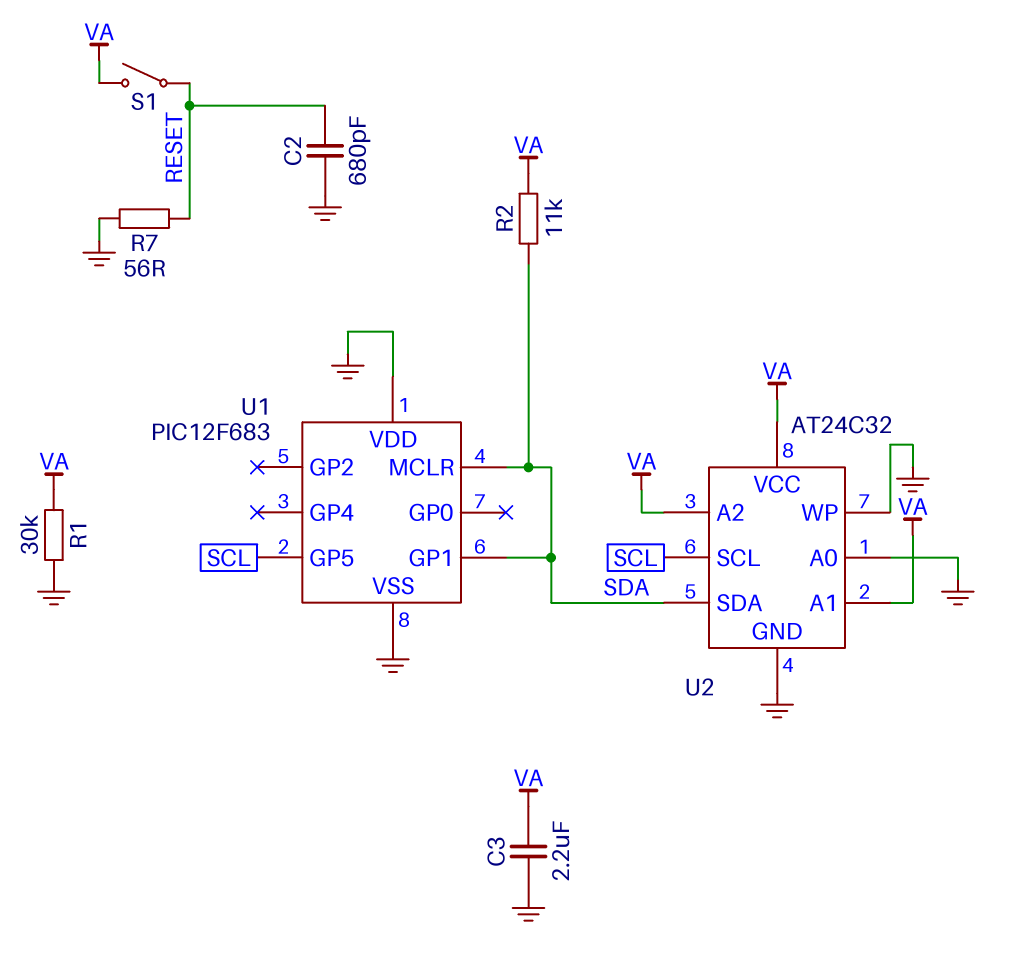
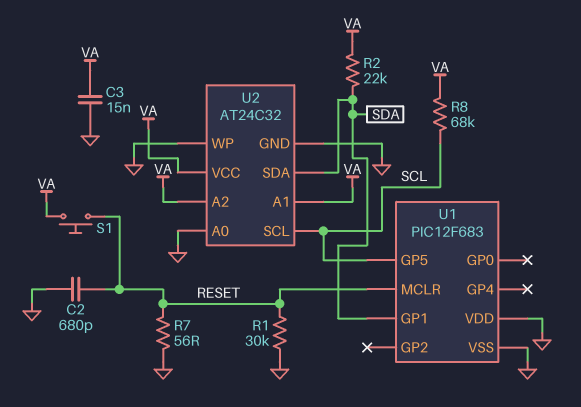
C3: 2.2uF (GND, VA) -> 15nF (GND, VA)
R1: 30k (GND, VA) -> 30k (GND, RESET)
R2: 11k (SDA, VA) -> 22k (SDA, VA)
R8: none -> 68k (SCL, VA)
S1: switch (RESET, VA) -> button (RESET, VA)
U1 pin MCLR: SDA -> RESET

